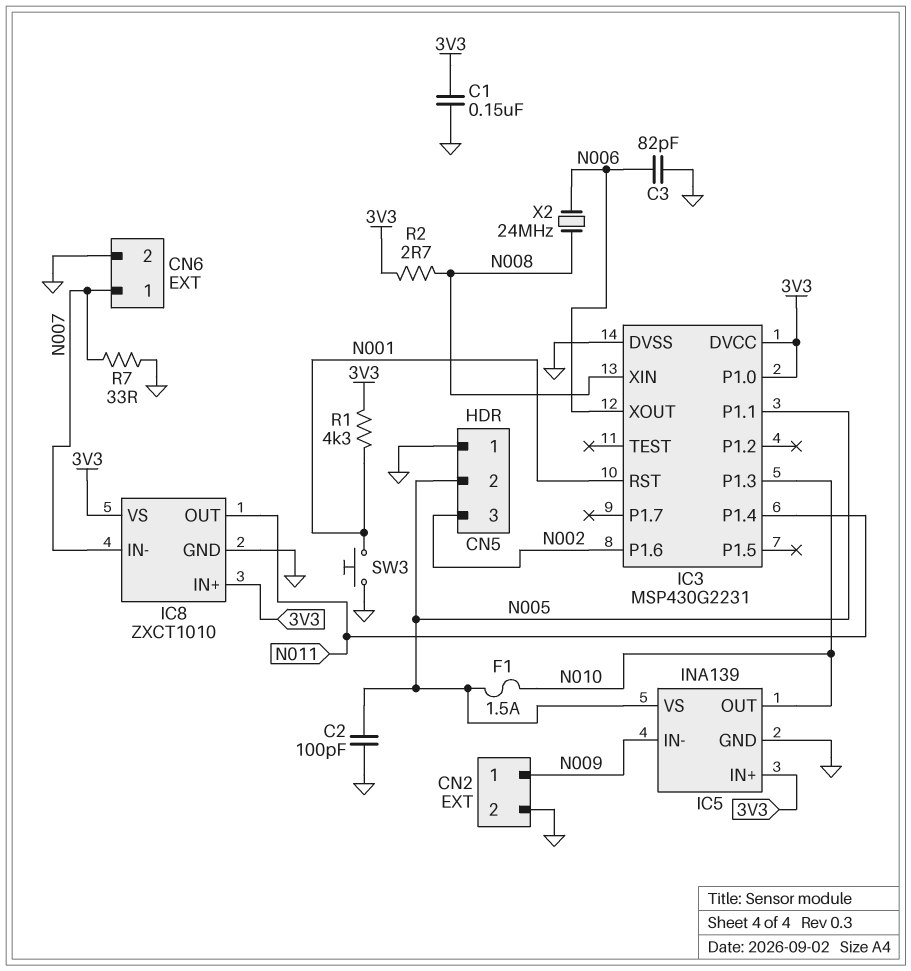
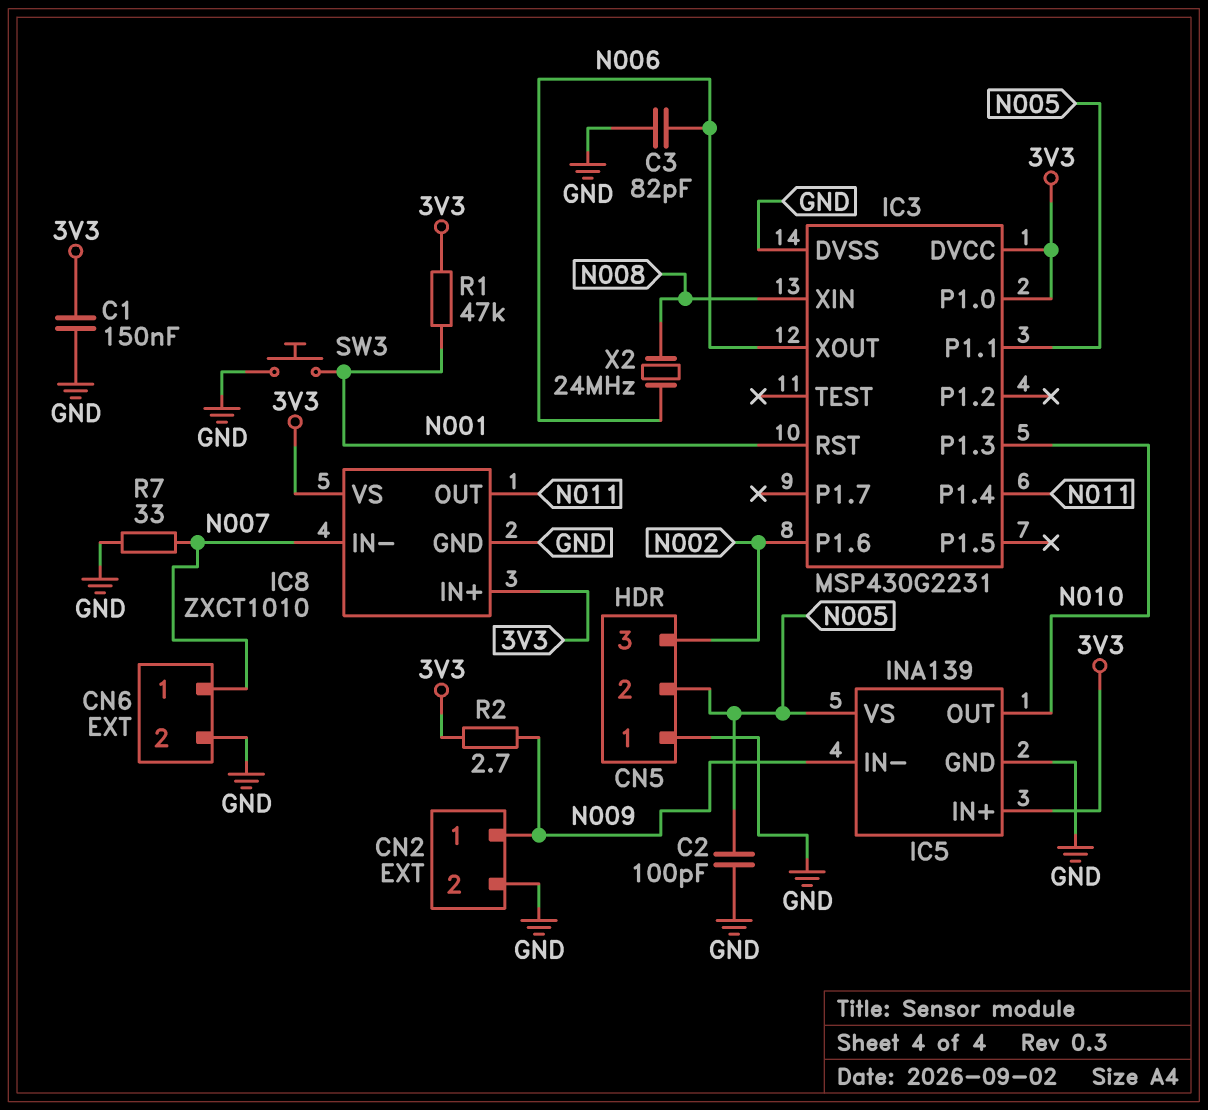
F1: 1.5A (N005, N010) -> none
R1: 4.3k (3V3, N001) -> 47k (3V3, N001)
R2: 2.7 (3V3, N008) -> 2.7 (3V3, N009)

